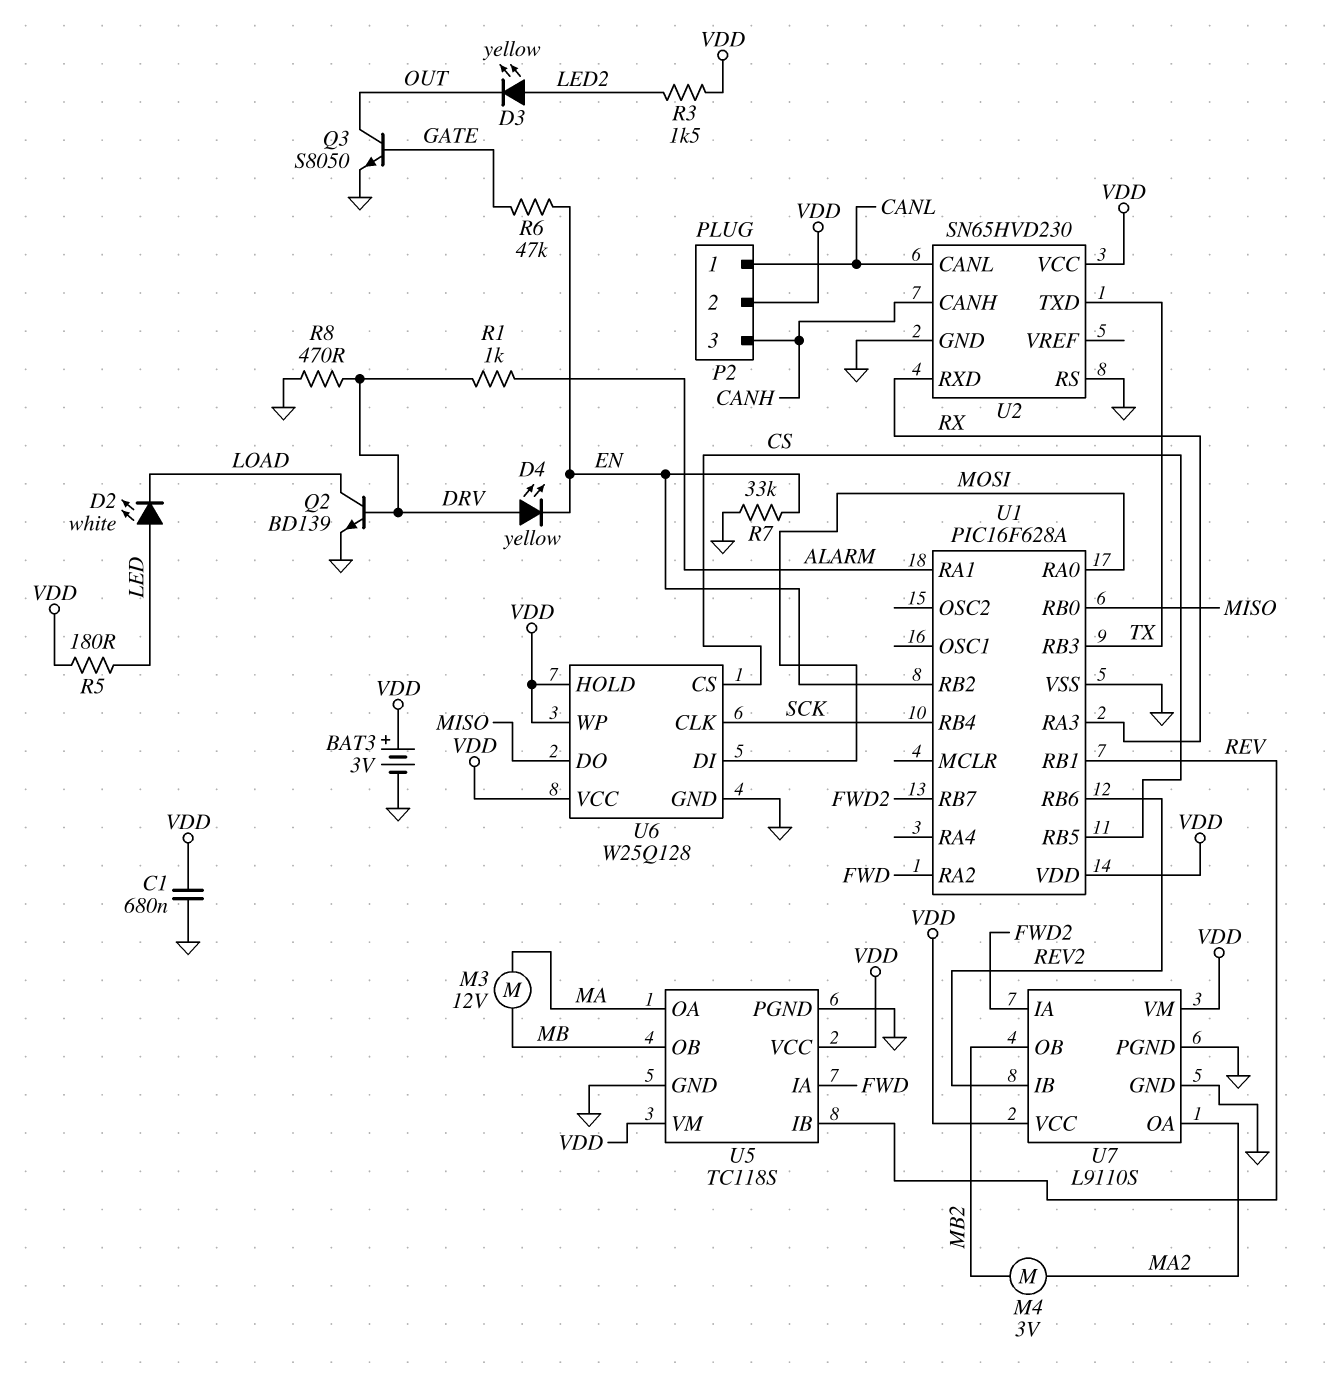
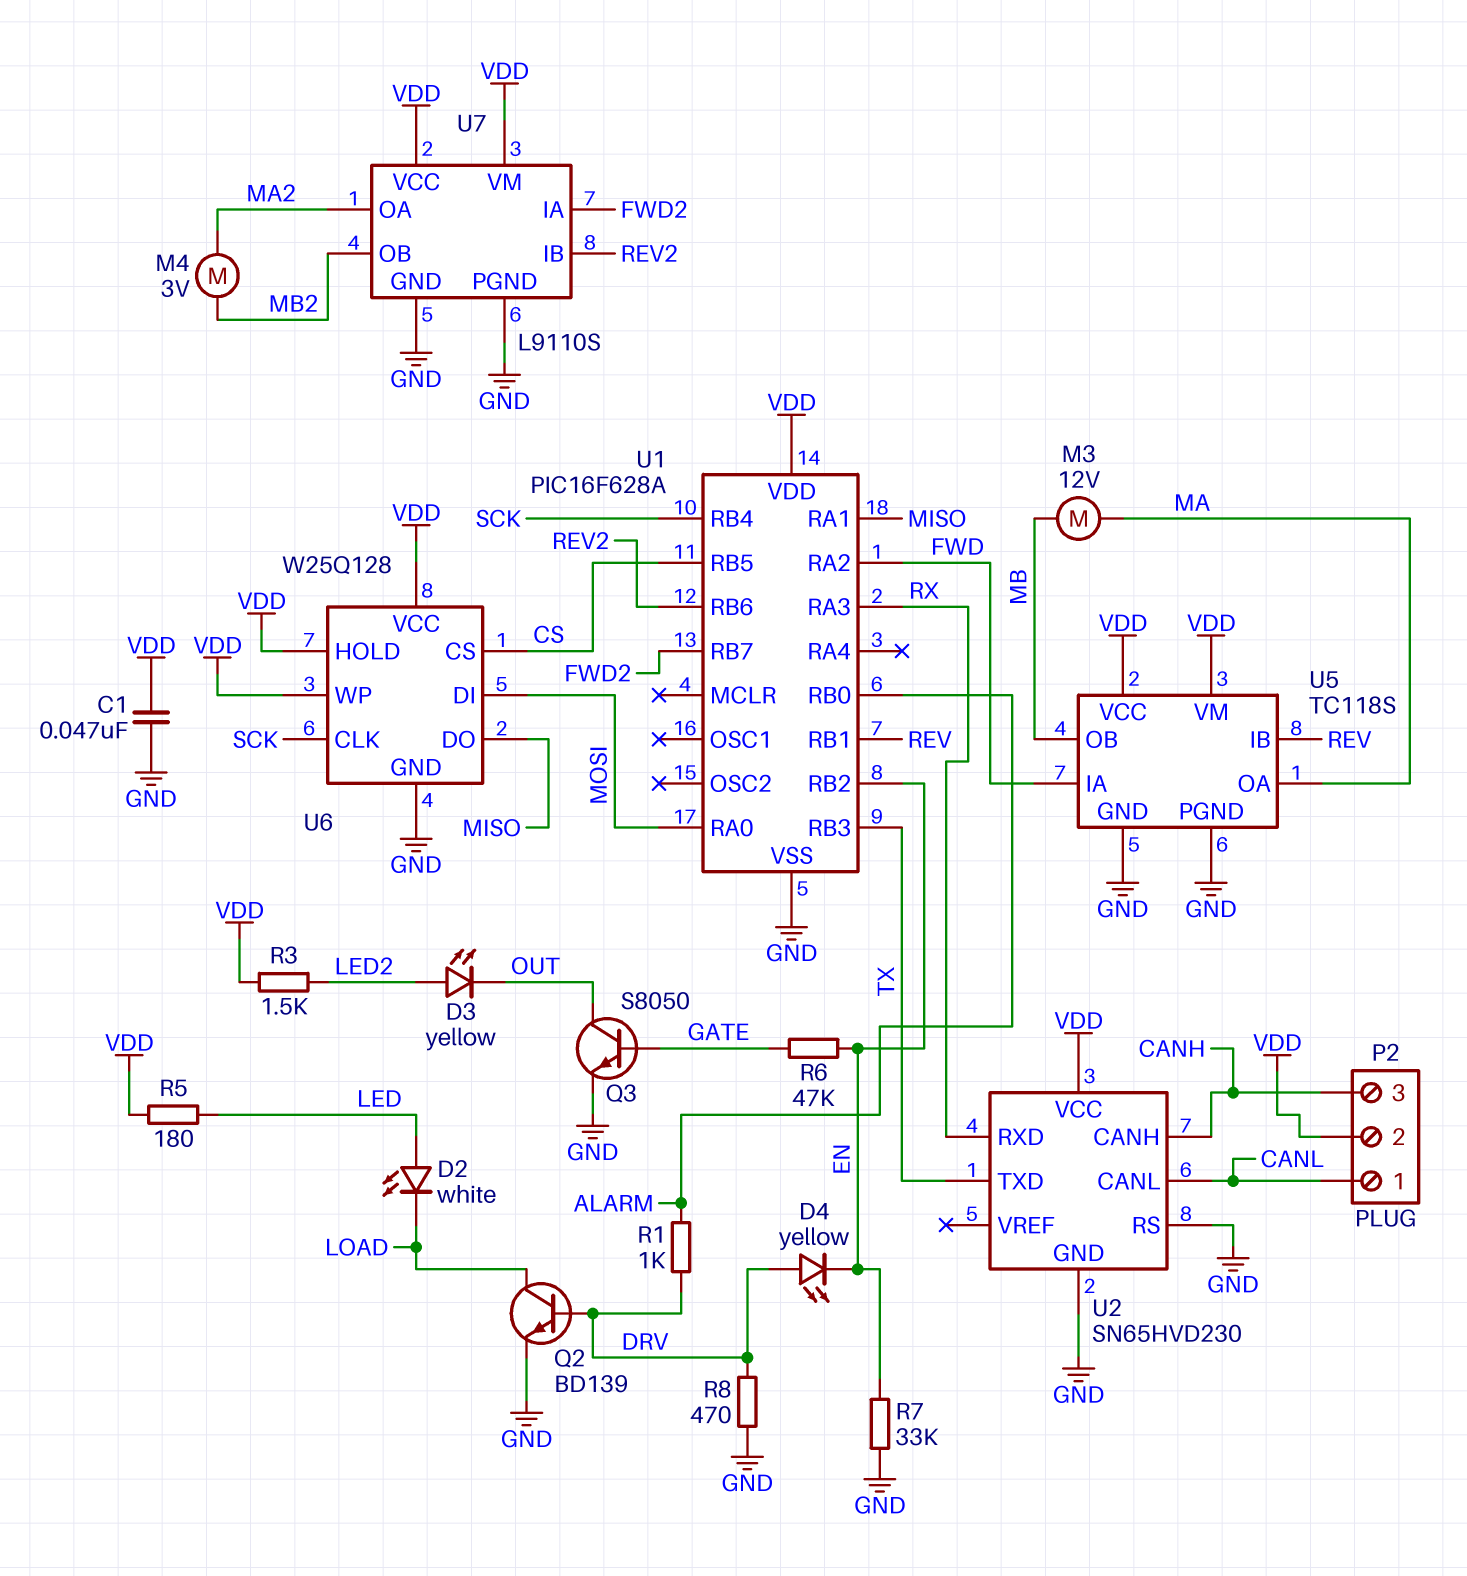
BAT3: 3V (plus VDD, minus GND) -> none
C1: 680nF (GND, VDD) -> 47nF (GND, VDD)
U1 pin RA1: ALARM -> MISO
U1 pin RB0: MISO -> ALARM

